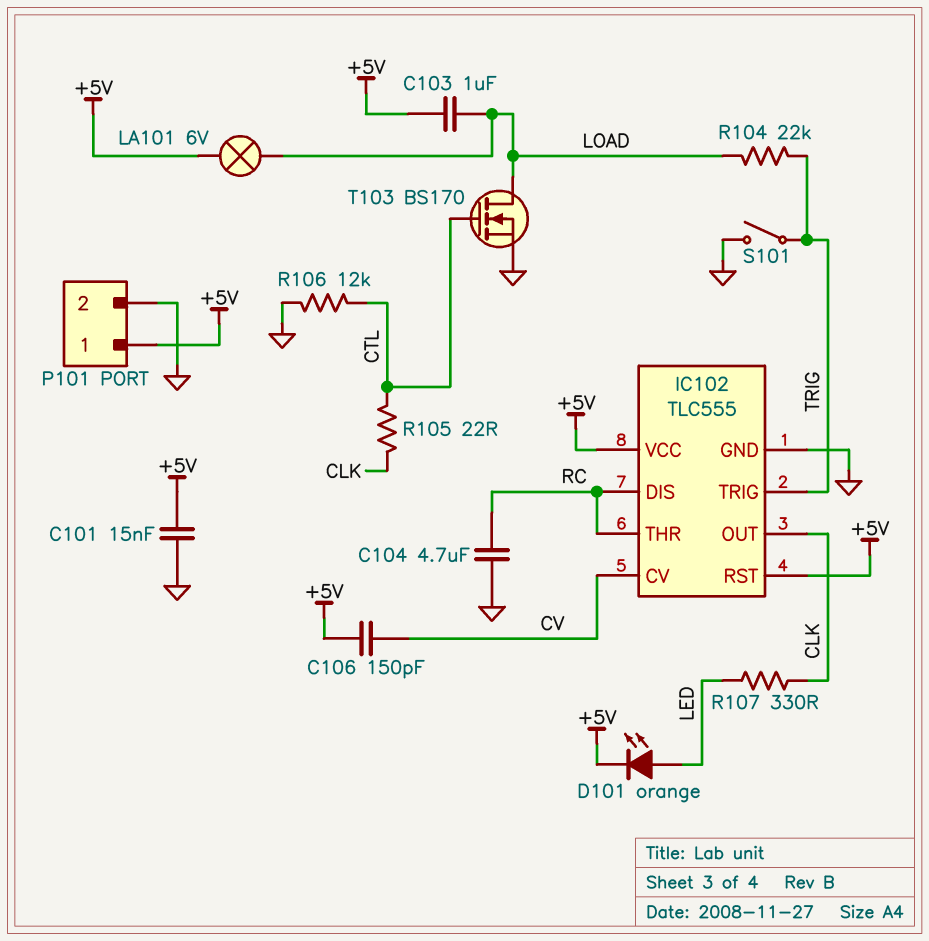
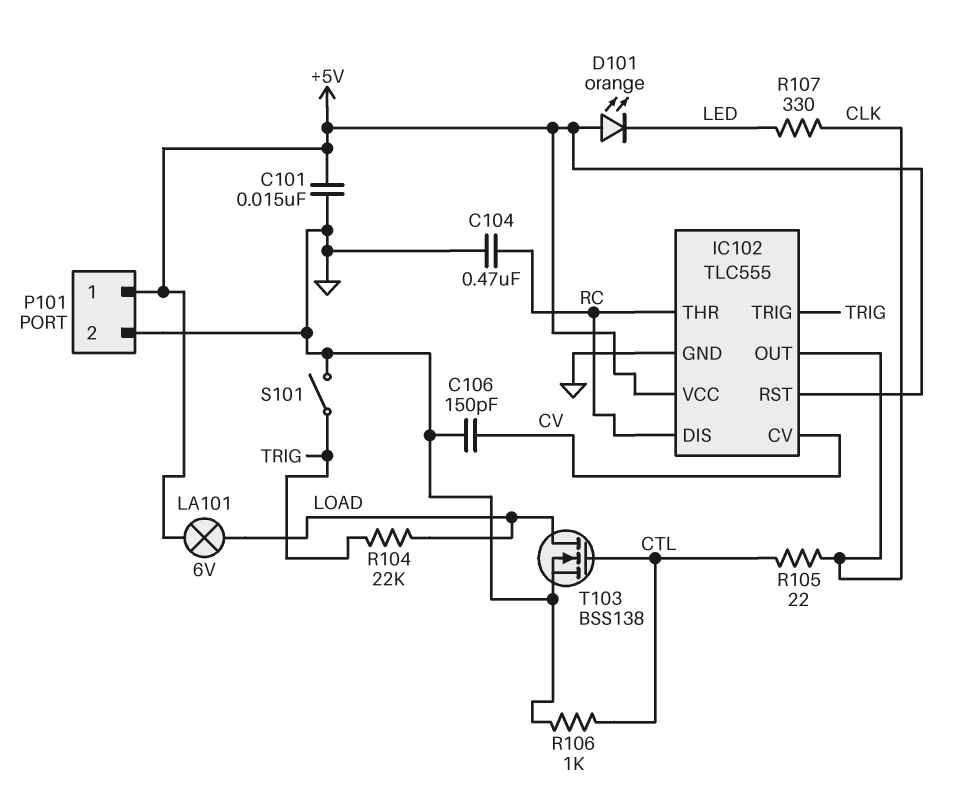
C103: 1uF (+5V, LOAD) -> none
C104: 4.7uF (GND, RC) -> 470nF (GND, RC)
C106: 150pF (+5V, CV) -> 150pF (CV, GND)
D101: LED orange (A LED, K +5V) -> LED orange (A +5V, K LED)
R106: 12k (CTL, GND) -> 1k (CTL, GND)
T103: NMOS BS170 (G CTL, D LOAD, S GND) -> NMOS BSS138 (G CTL, D LOAD, S GND)

